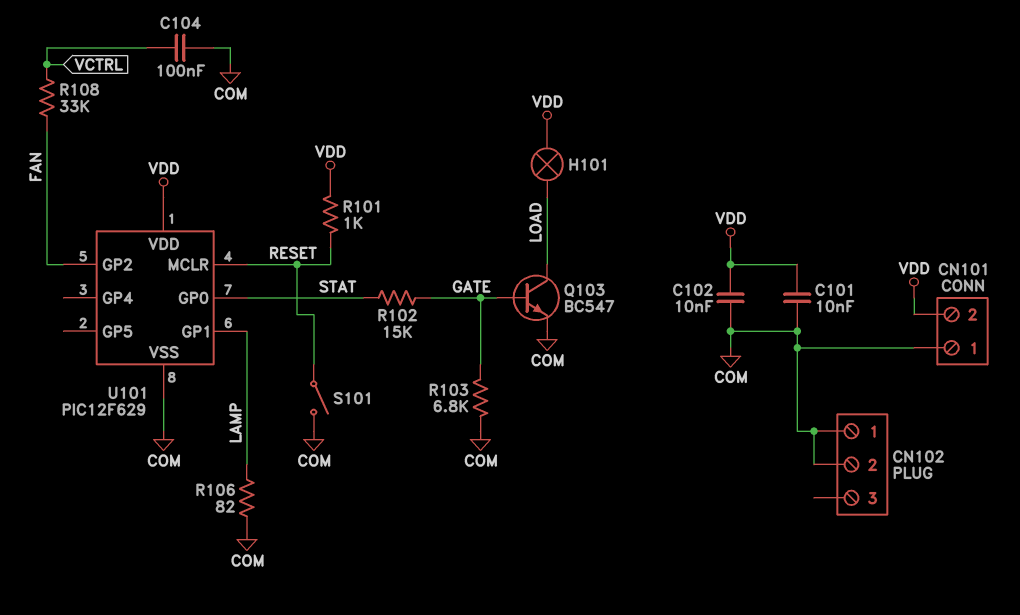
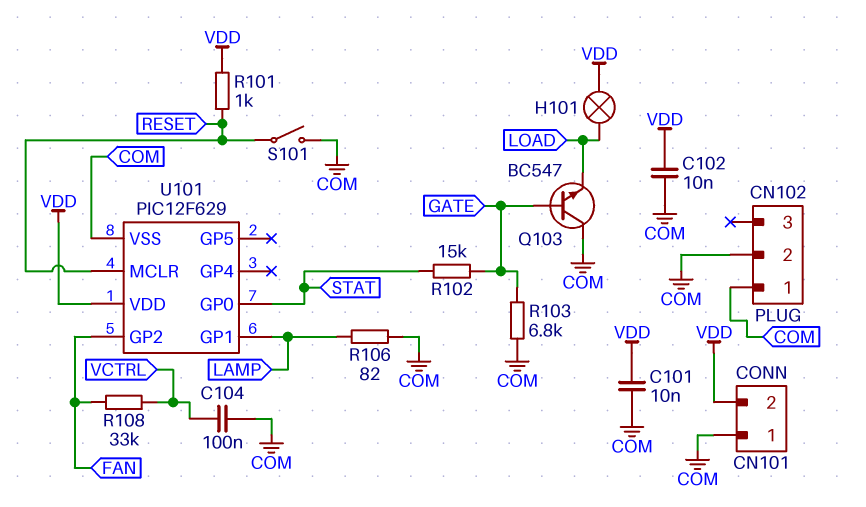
Q103: NPN BC547 (B GATE, C LOAD, E COM) -> NPN BC547 (B GATE, C COM, E LOAD)

